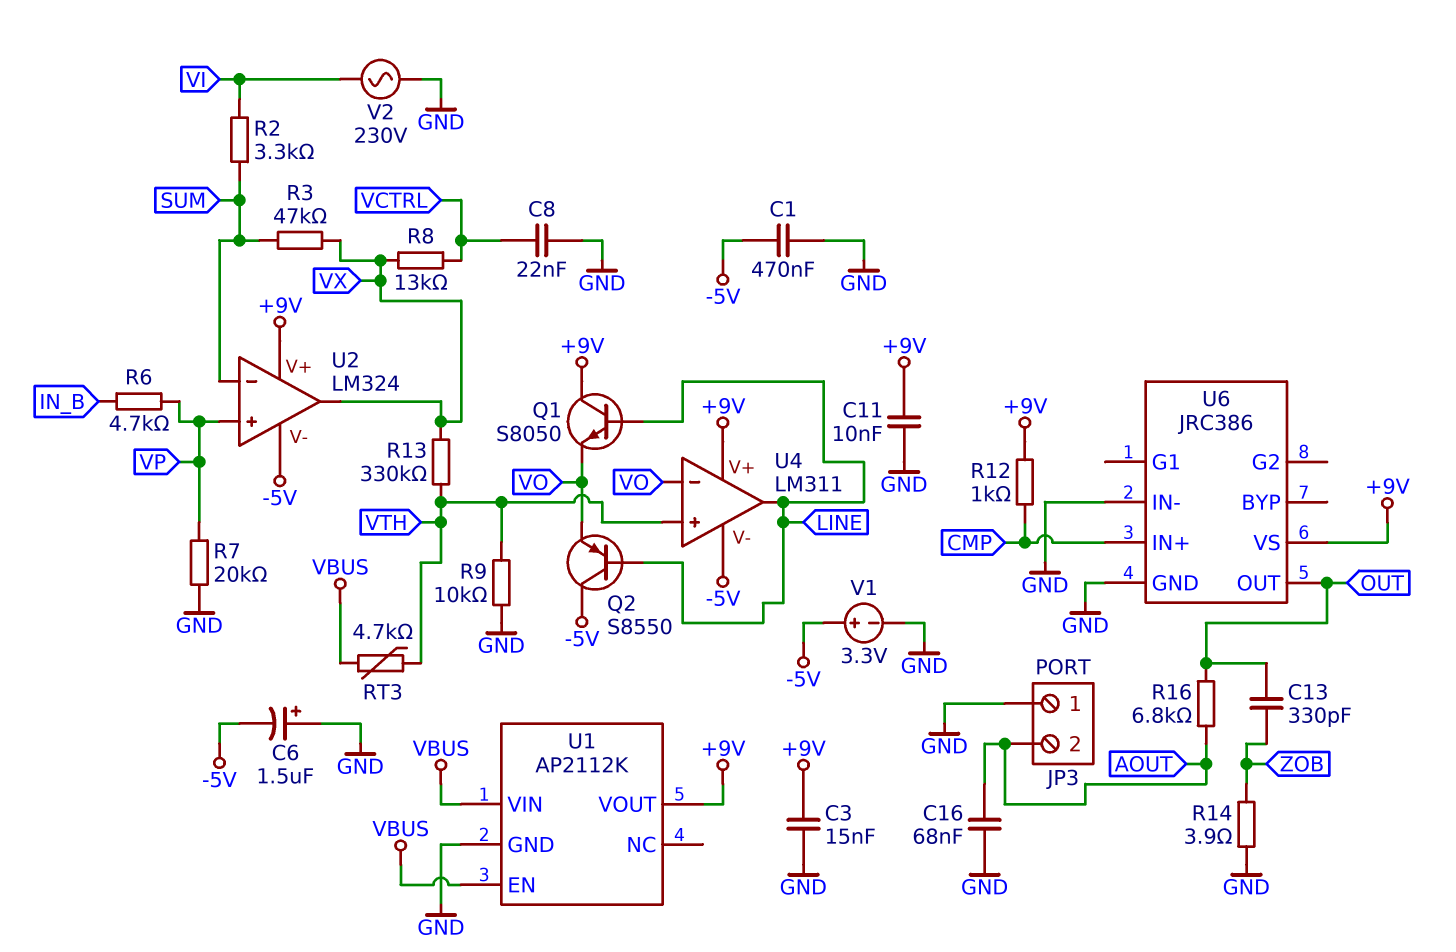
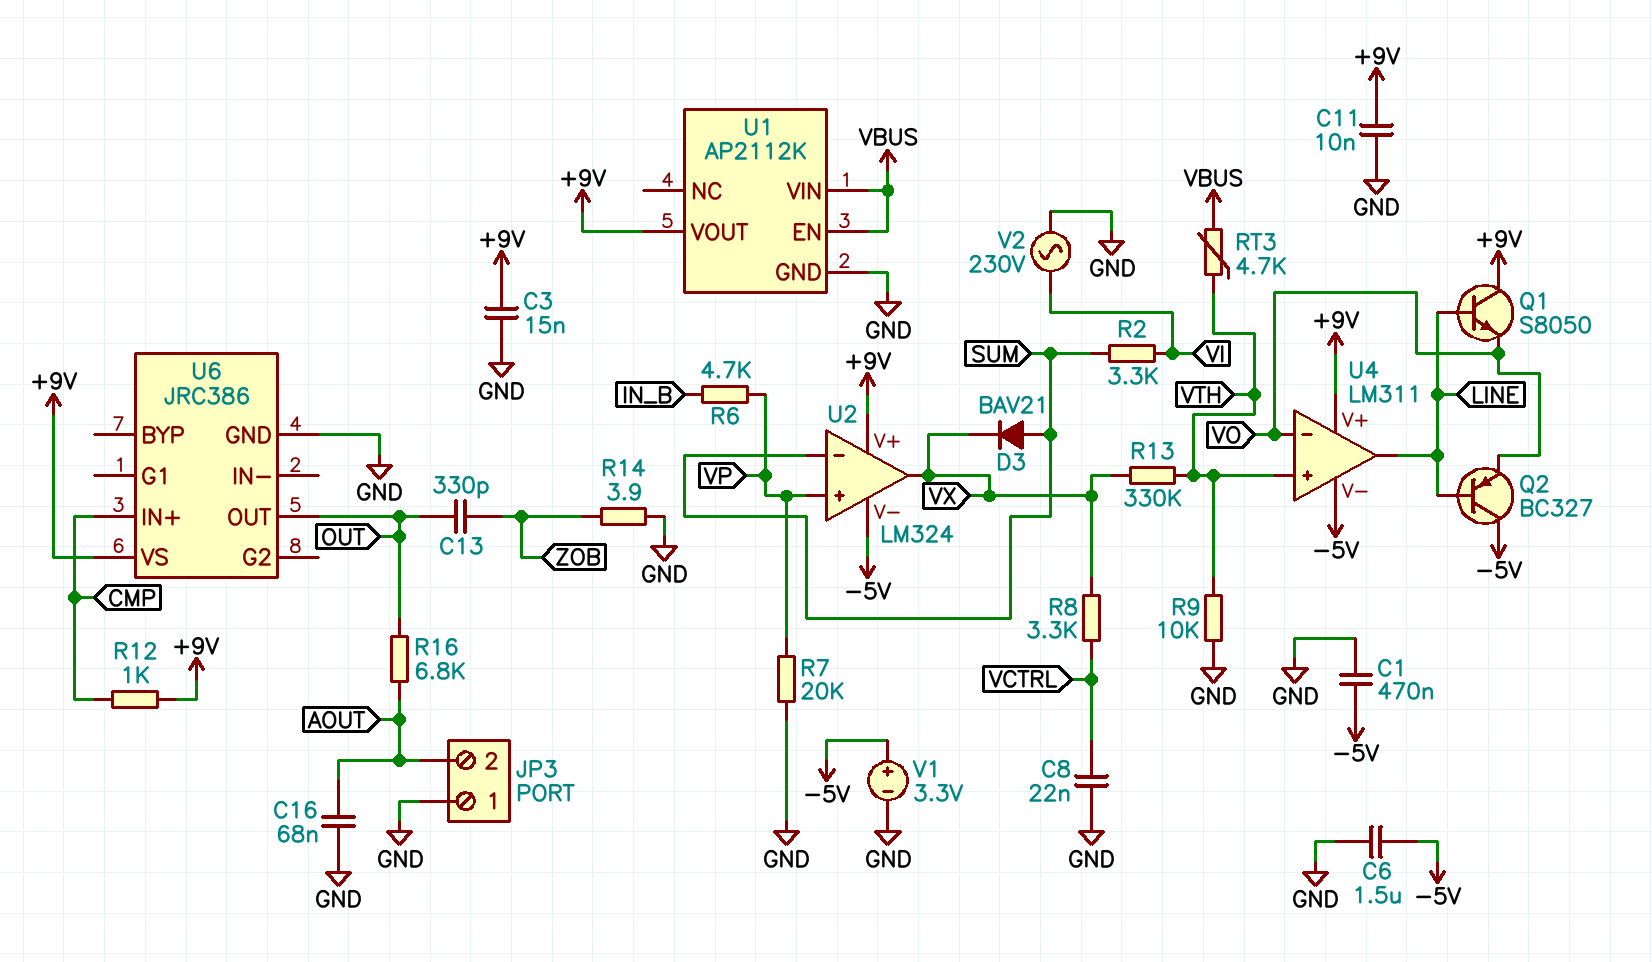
C6: 1.5uF (plus GND, minus -5V) -> 1.5uF (-5V, GND)
D3: none -> diode BAV21 (A SUM, K VX)
Q2: PNP S8550 (B LINE, C -5V, E VO) -> PNP BC327 (B LINE, C -5V, E VO)
R3: 47k (SUM, VX) -> none
R8: 13k (VCTRL, VX) -> 3.3k (VCTRL, VX)
U6 pin IN-: GND -> none

